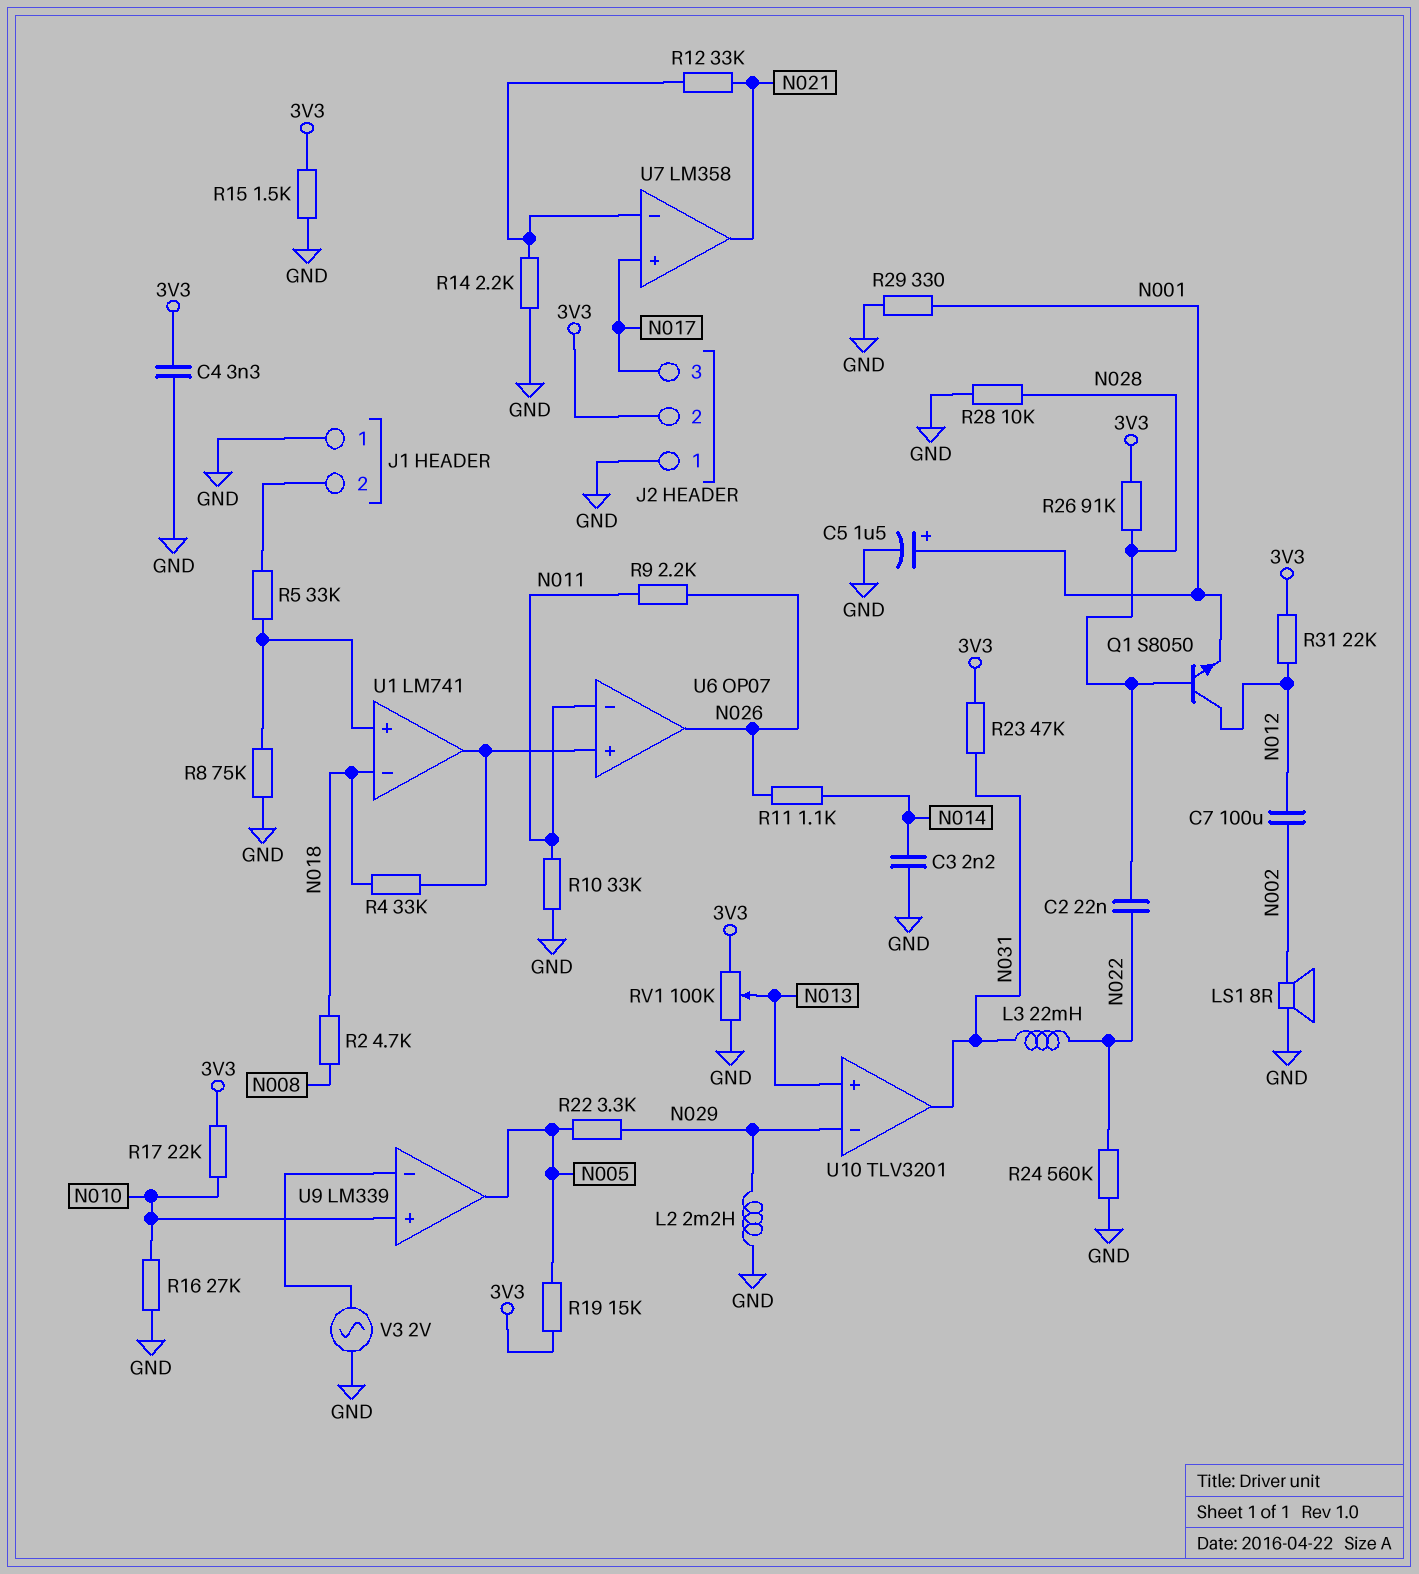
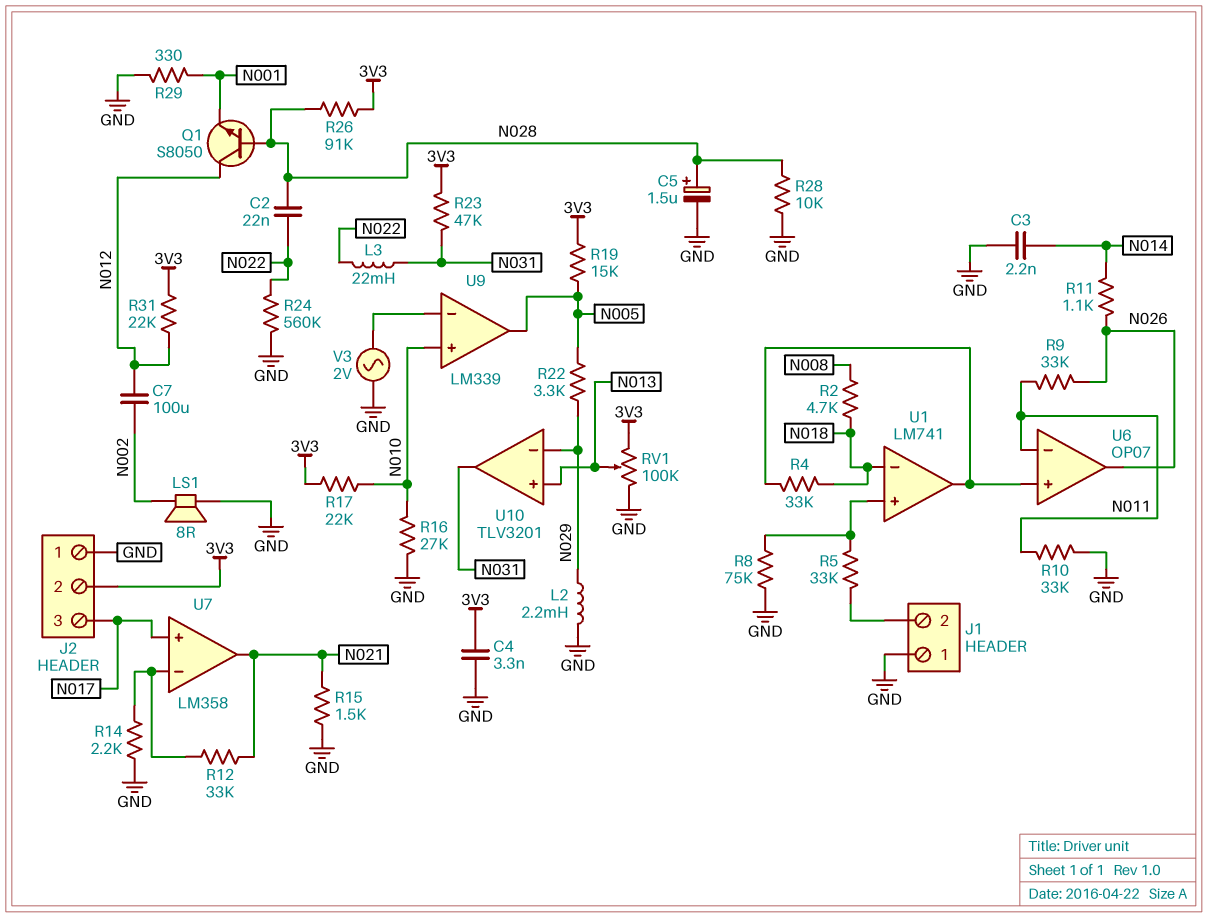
C5: 1.5uF (plus N001, minus GND) -> 1.5uF (plus N028, minus GND)
R9: 2.2k (N011, N026) -> 33k (N011, N026)
R15: 1.5k (3V3, GND) -> 1.5k (GND, N021)

